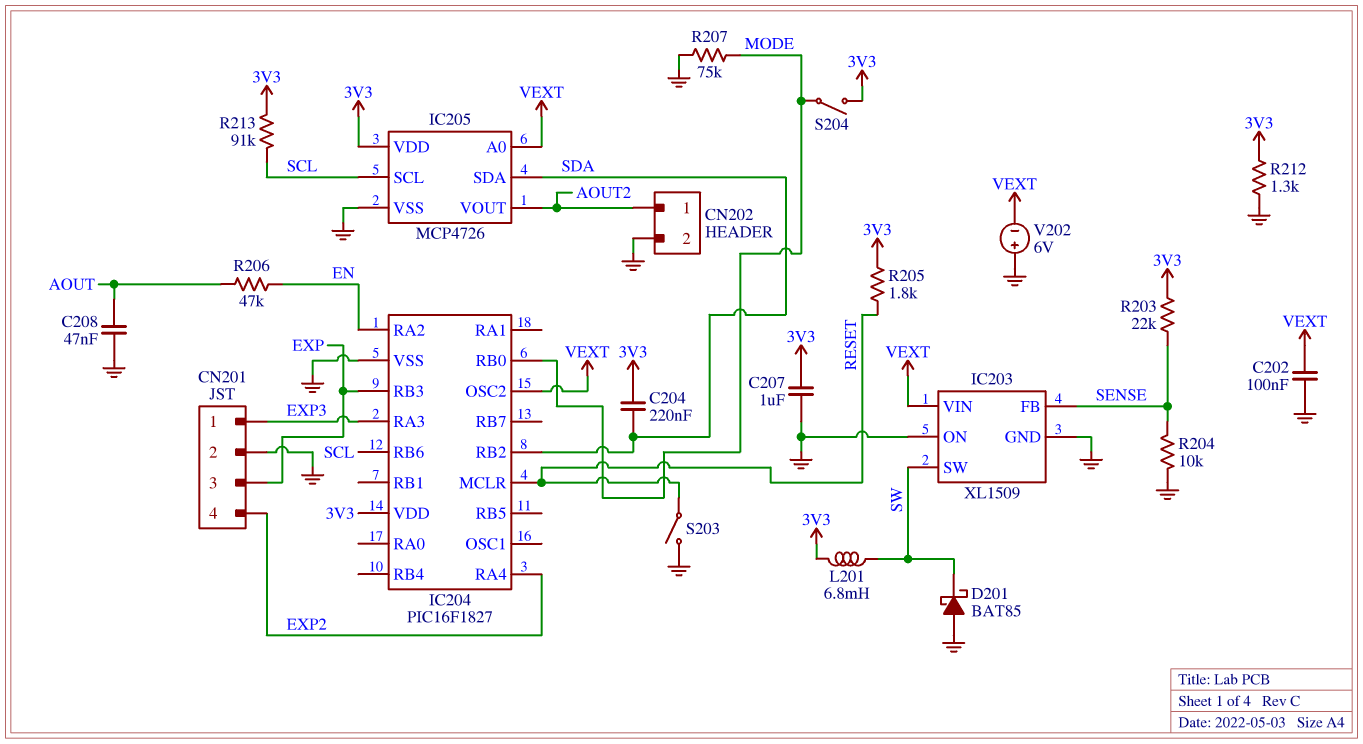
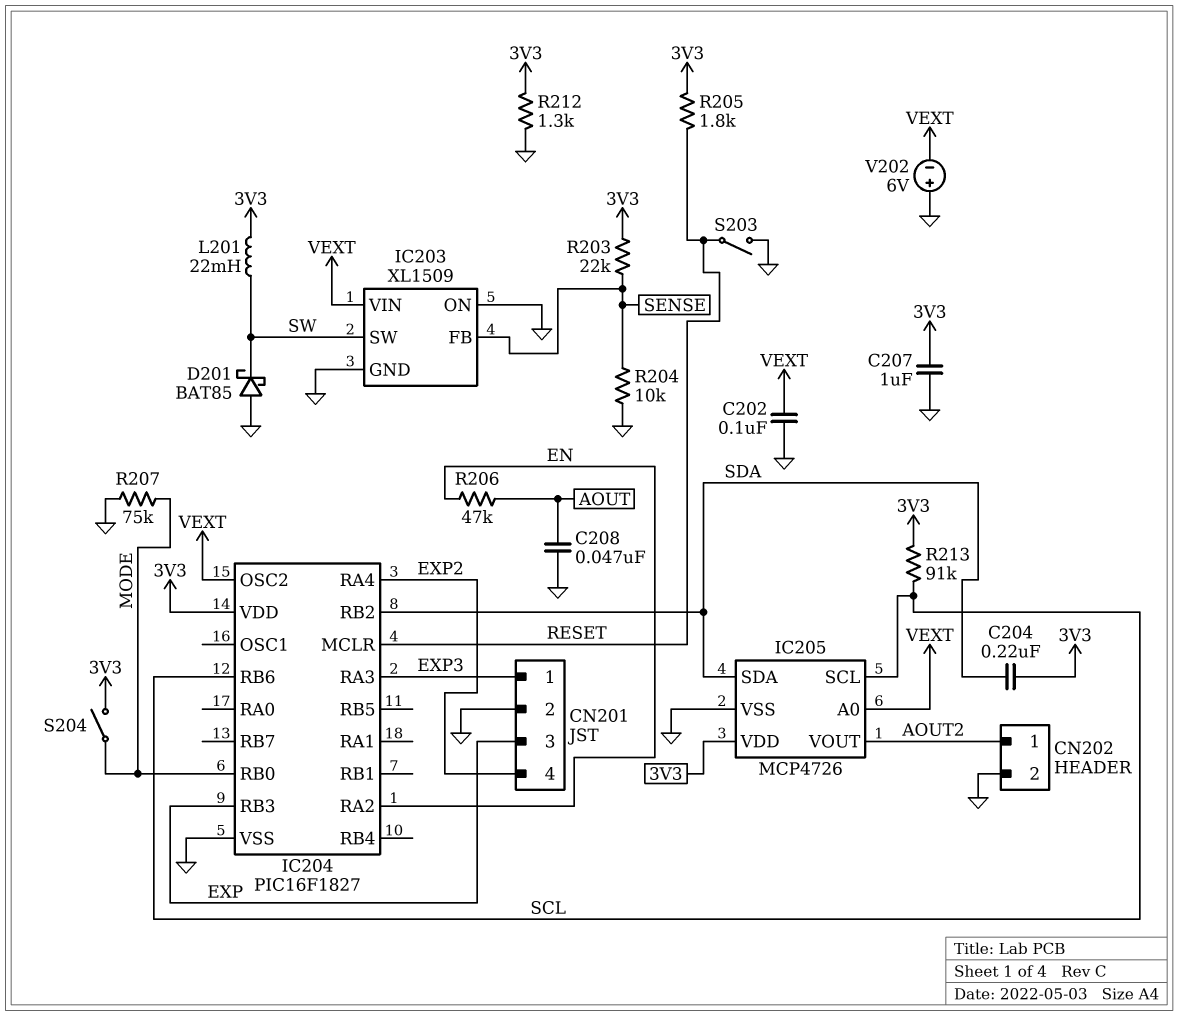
L201: 6.8mH (3V3, SW) -> 22mH (3V3, SW)

